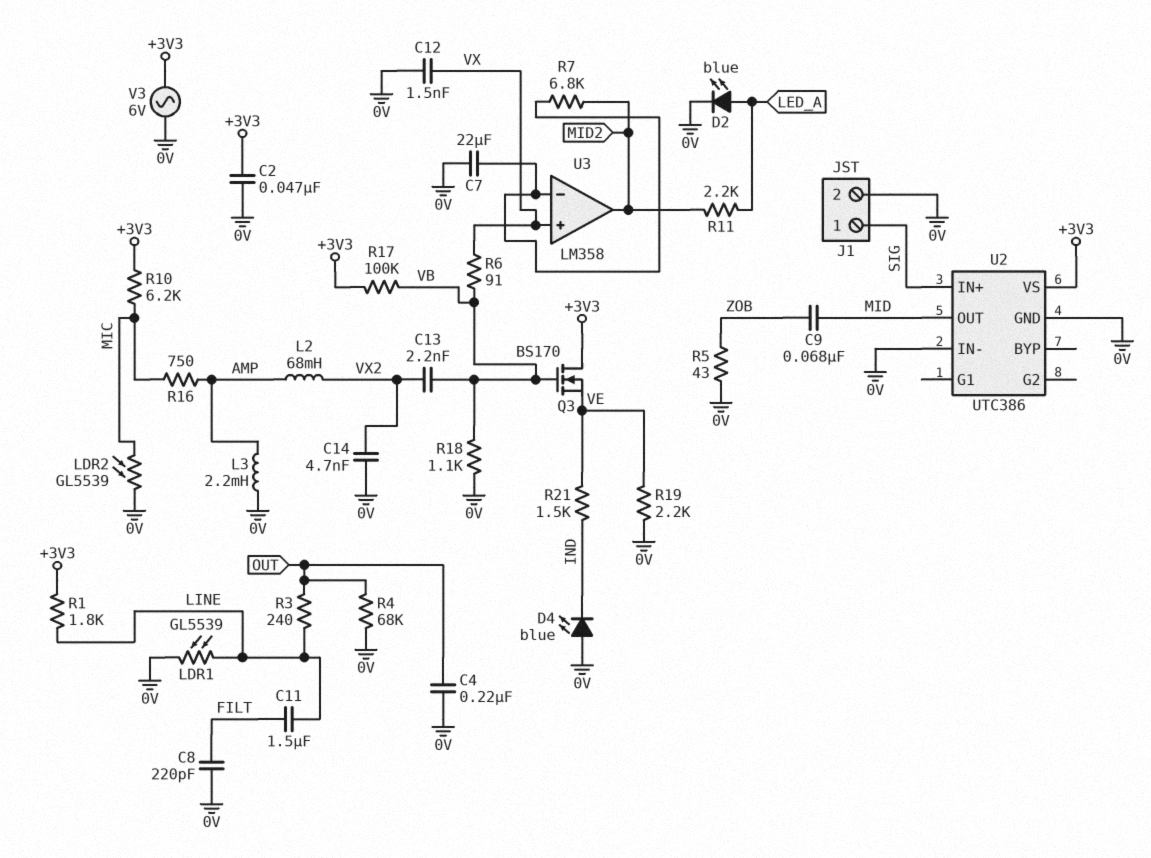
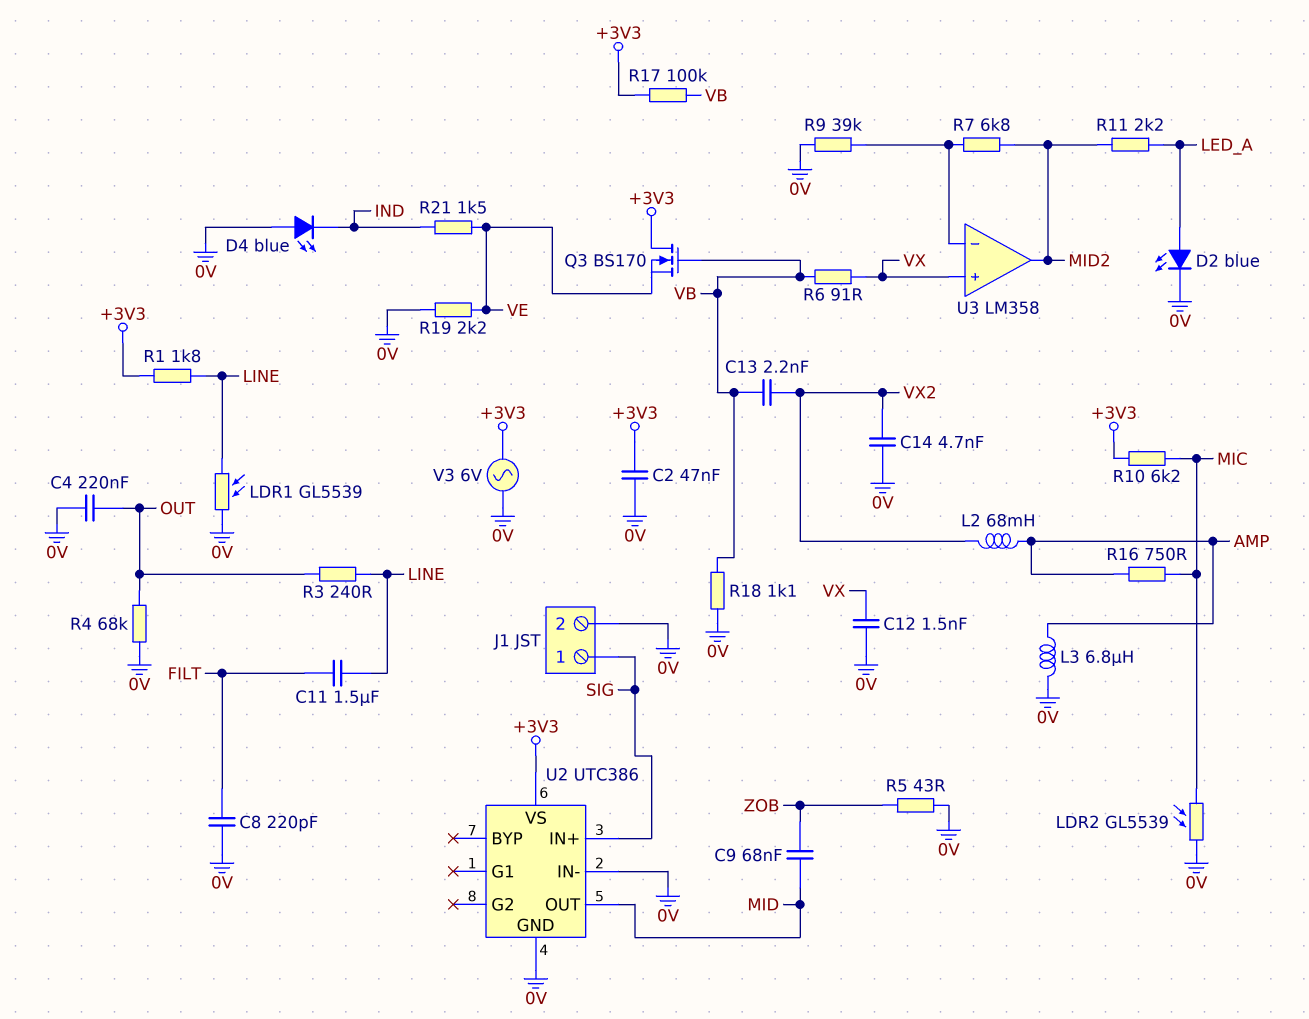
C7: 22uF (0V, U3/in-) -> none
L3: 2.2mH (0V, AMP) -> 6.8uH (0V, AMP)
R9: none -> 39k (0V, U3/in-)

